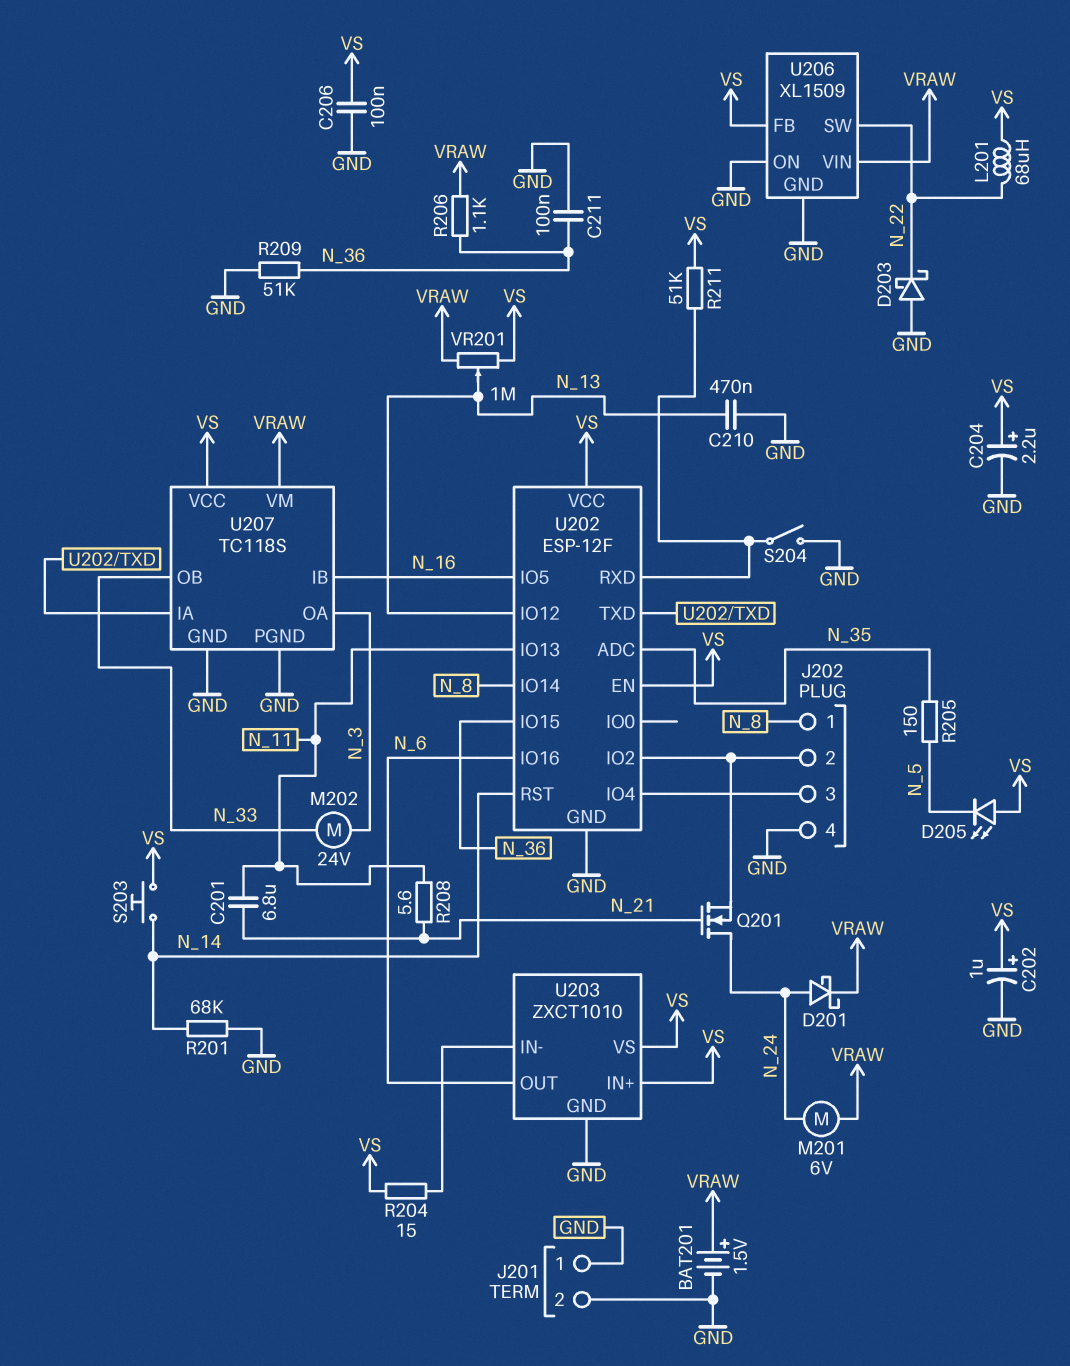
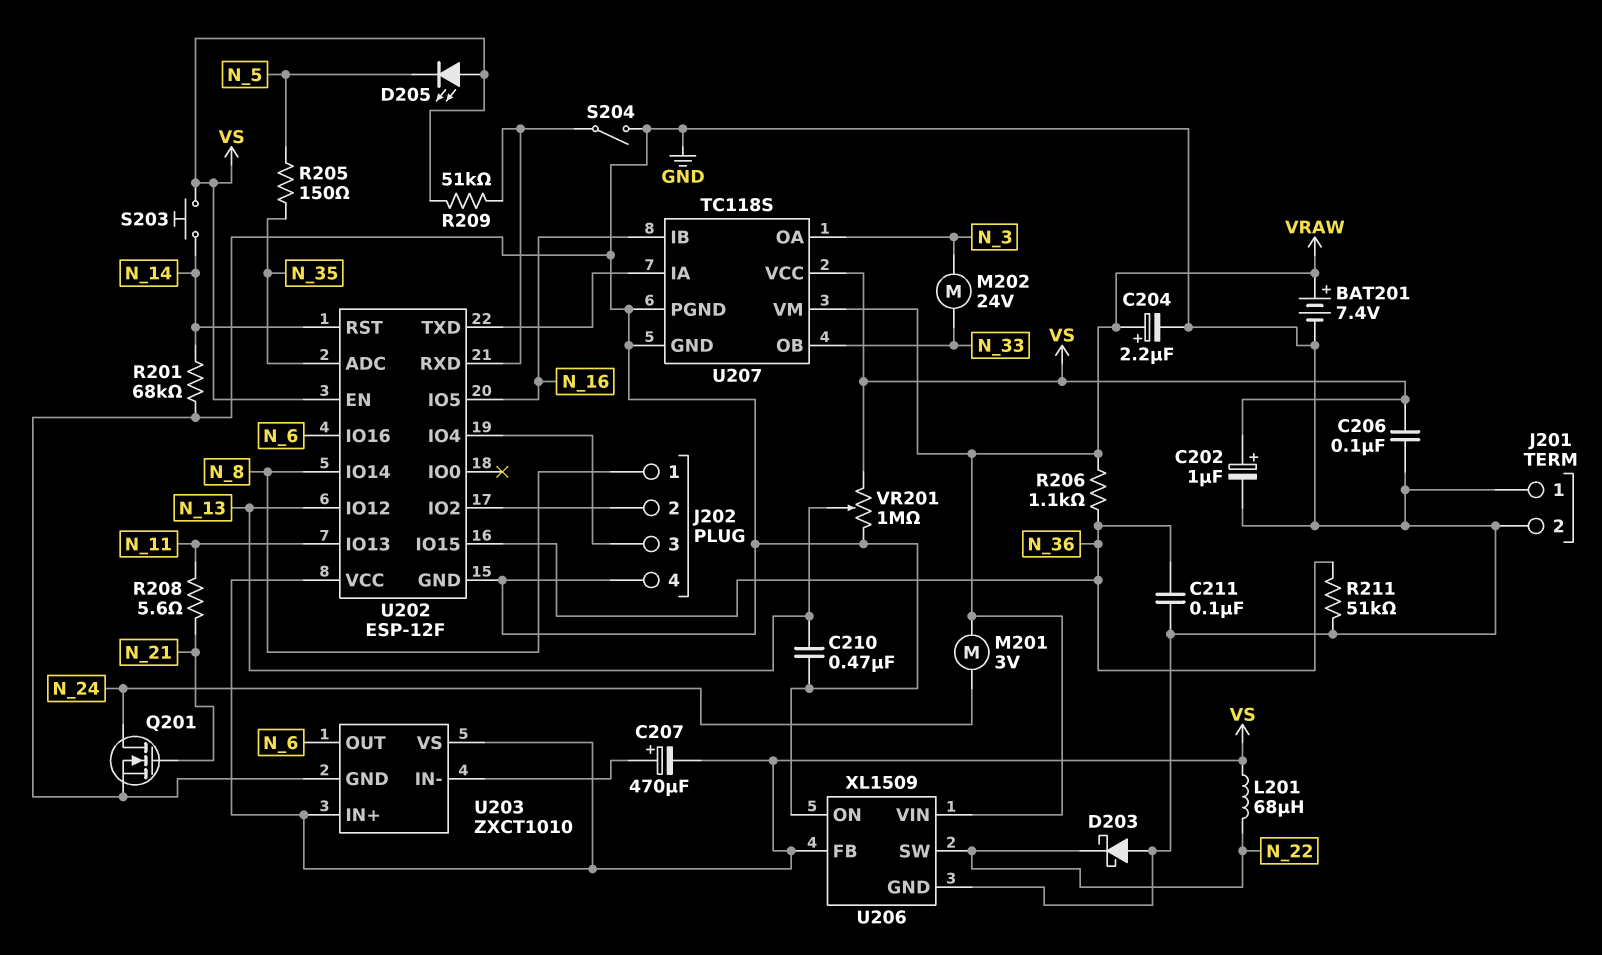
BAT201: 1.5V (plus VRAW, minus GND) -> 7.4V (plus VRAW, minus GND)
C201: 6.8uF (N_11, N_21) -> none
C204: 2.2uF (plus VS, minus GND) -> 2.2uF (plus VRAW, minus GND)
C207: none -> 470uF (plus U203/IN-, minus VS)
D201: schottky (A N_24, K VRAW) -> none
M201: motor 6V (N_24, VRAW) -> motor 3V (N_24, VRAW)
Q201: NMOS (G N_21, D N_24, S J202/2) -> NMOS (G N_21, D N_24, S GND)
R204: 15 (U203/IN-, VS) -> none
R209: 51k (GND, N_36) -> 51k (U202/RXD, VS)
R211: 51k (U202/RXD, VS) -> 51k (GND, N_36)
VR201: 1M (VRAW, VS, wiper N_13) -> 1M (GND, VS, wiper N_13)

